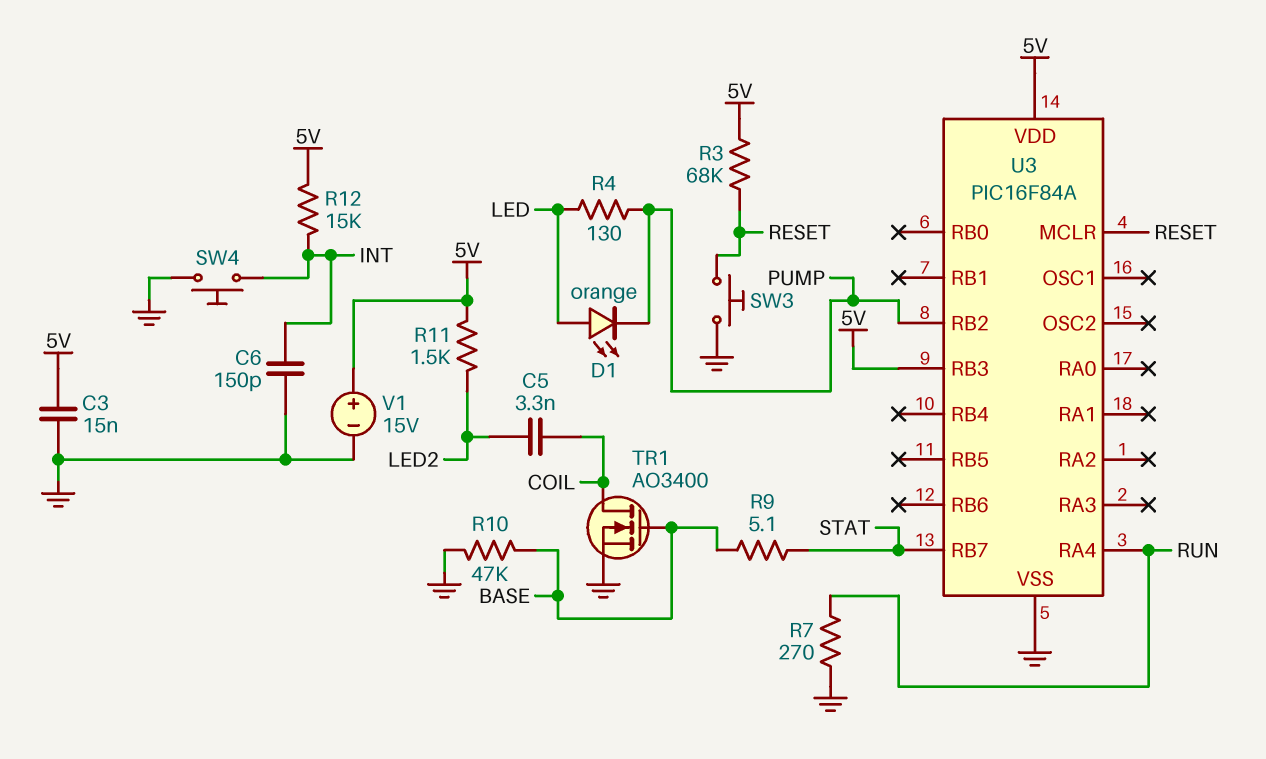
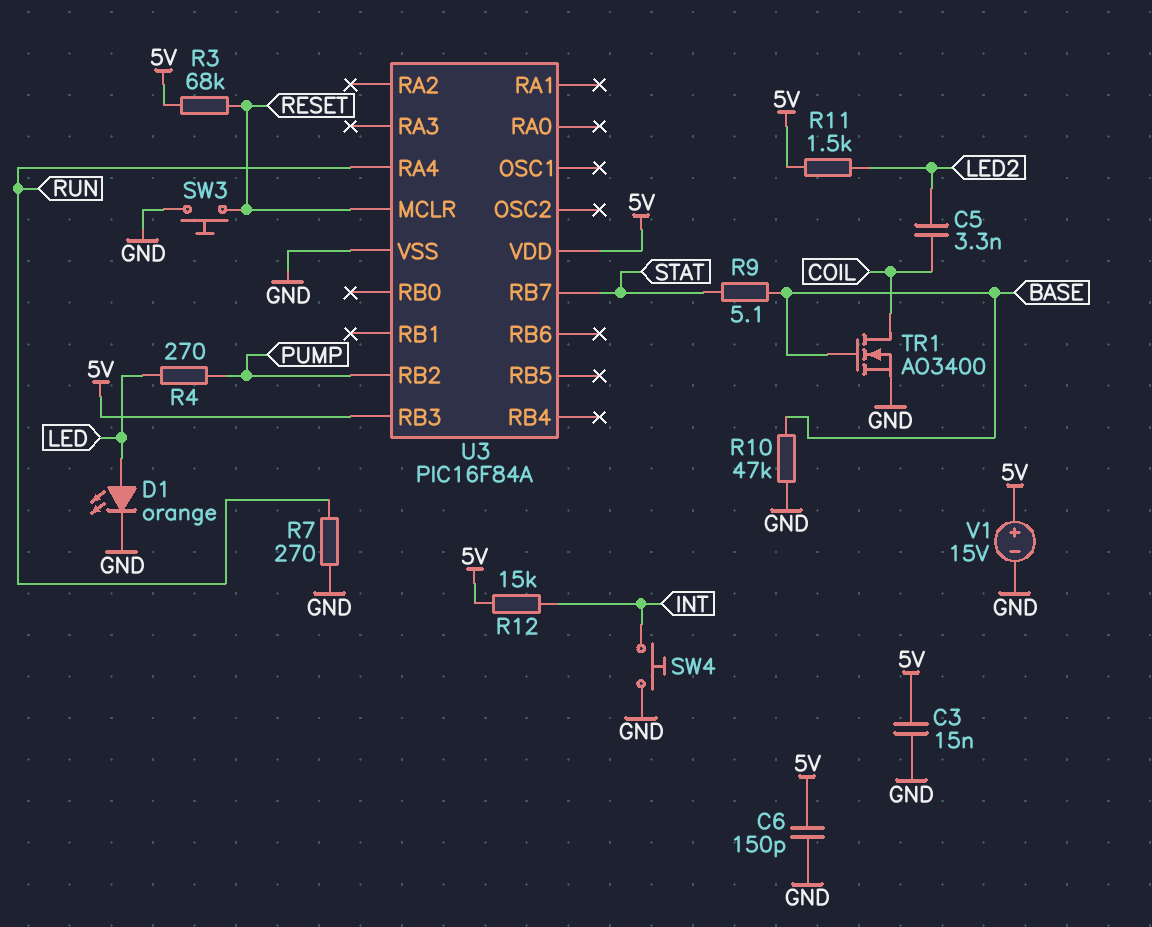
C6: 150pF (GND, INT) -> 150pF (5V, GND)
D1: LED orange (A LED, K PUMP) -> LED orange (A LED, K GND)
R4: 130 (LED, PUMP) -> 270 (LED, PUMP)

